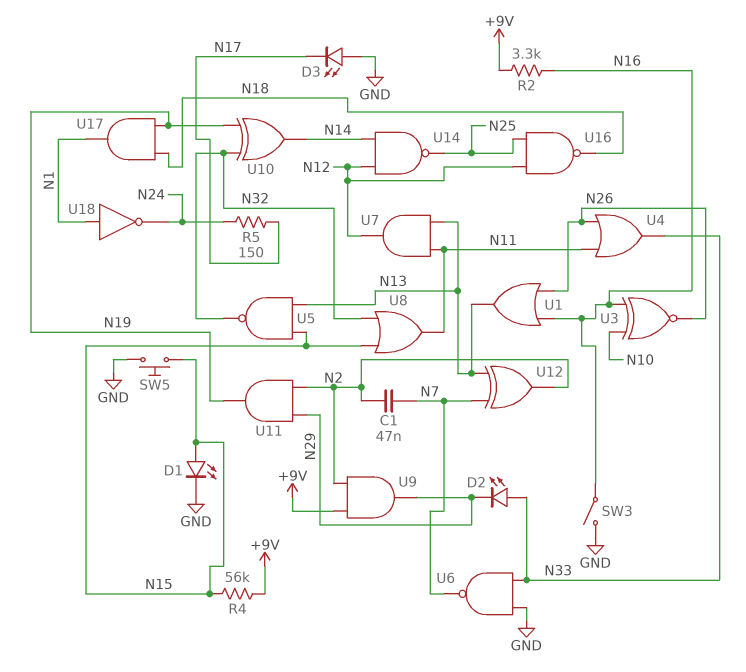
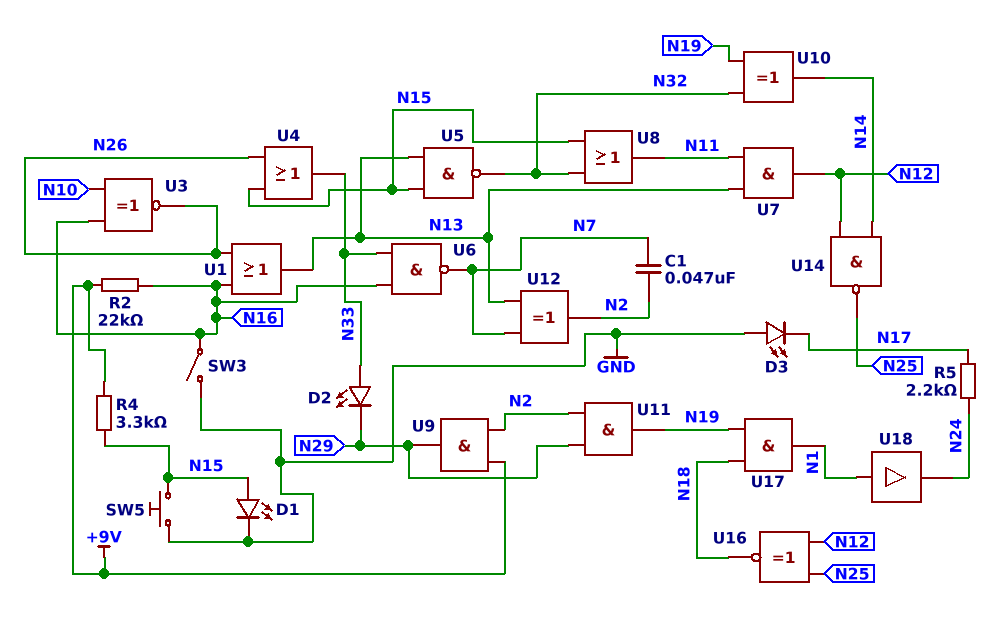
R2: 3.3k (+9V, N16) -> 22k (+9V, N16)
R4: 56k (+9V, N15) -> 3.3k (+9V, N15)
R5: 150 (N17, N24) -> 2.2k (N17, N24)
U4: OR (in N11, in N26, out N33) -> OR (in N15, in N26, out N33)
U6: NAND (in GND, in N33, out N7) -> NAND (in N16, in N33, out N7)
U16: NAND (in N12, in N25, out N18) -> XNOR (in N12, in N25, out N18)
U18: NOT (in N1, out N24) -> buffer (in N1, out N24)

